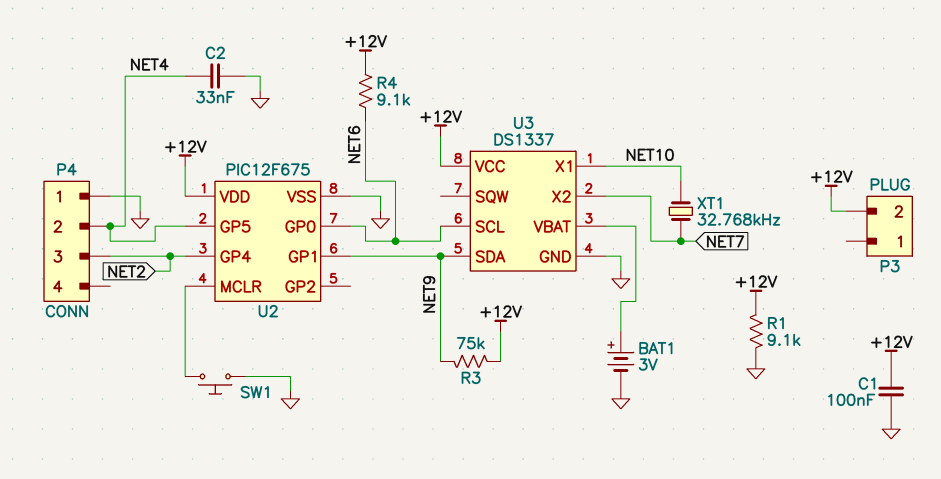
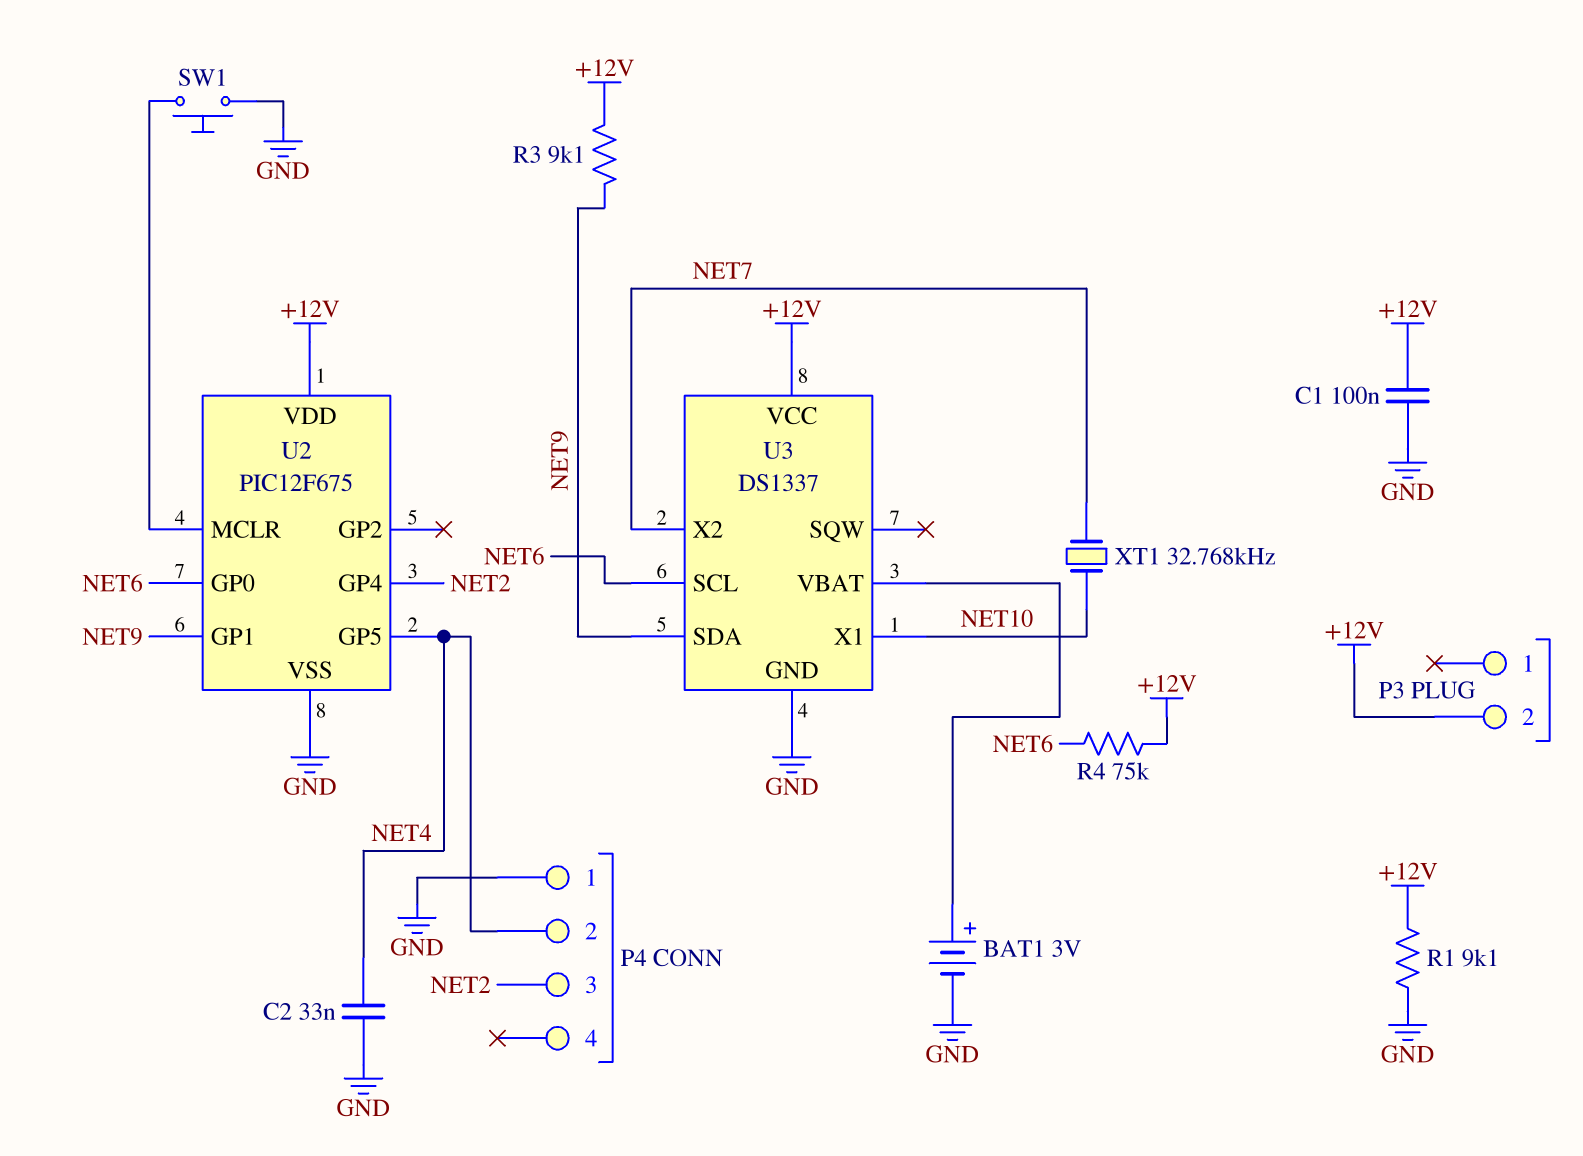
R3: 75k (+12V, NET9) -> 9.1k (+12V, NET9)
R4: 9.1k (+12V, NET6) -> 75k (+12V, NET6)

